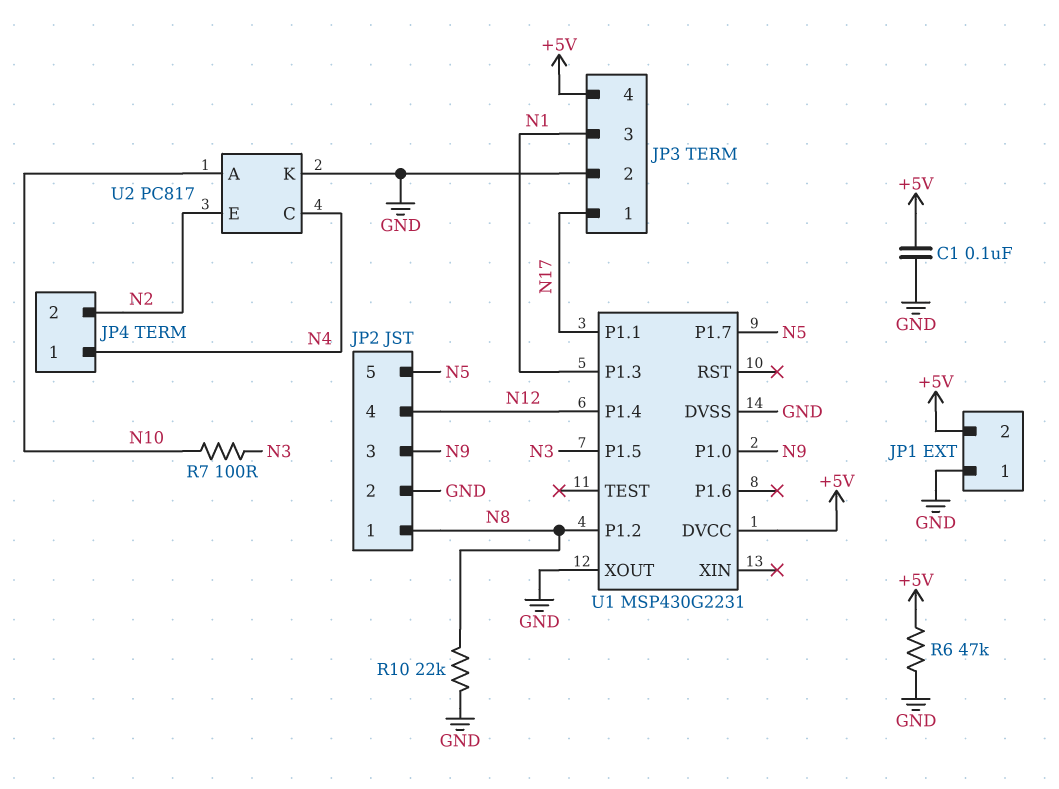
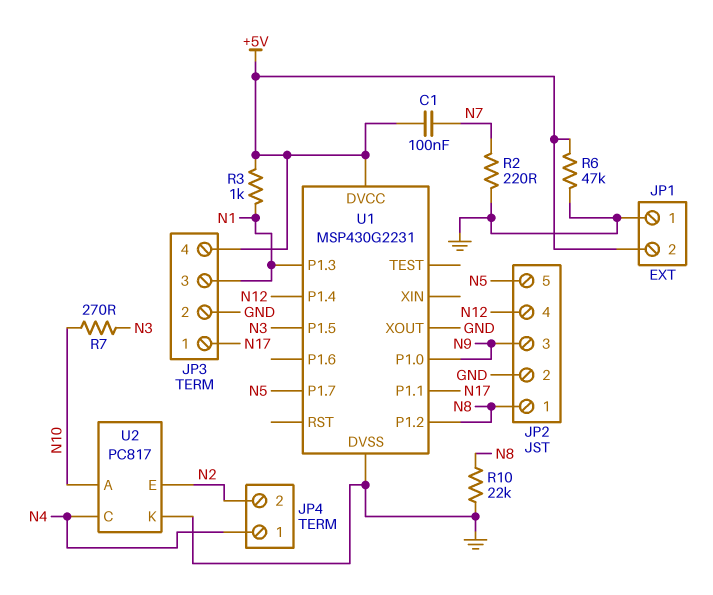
C1: 100nF (+5V, GND) -> 100nF (+5V, N7)
R2: none -> 220 (GND, N7)
R3: none -> 1k (+5V, N1)
R7: 100 (N3, N10) -> 270 (N3, N10)

